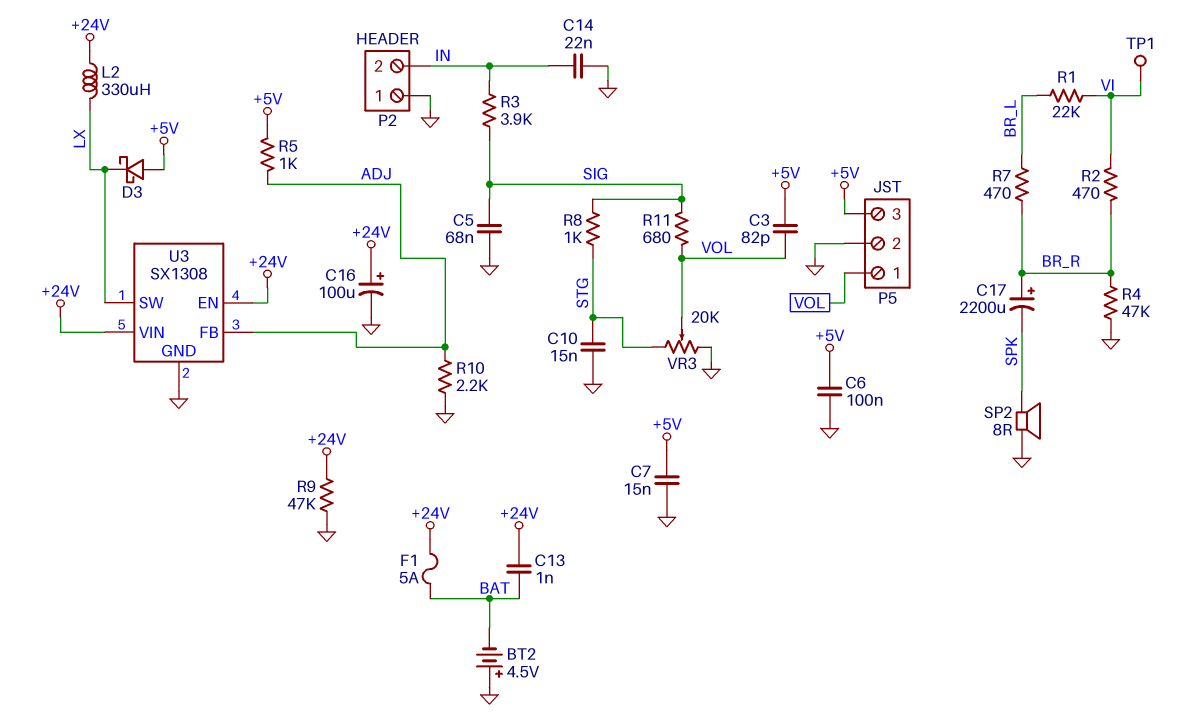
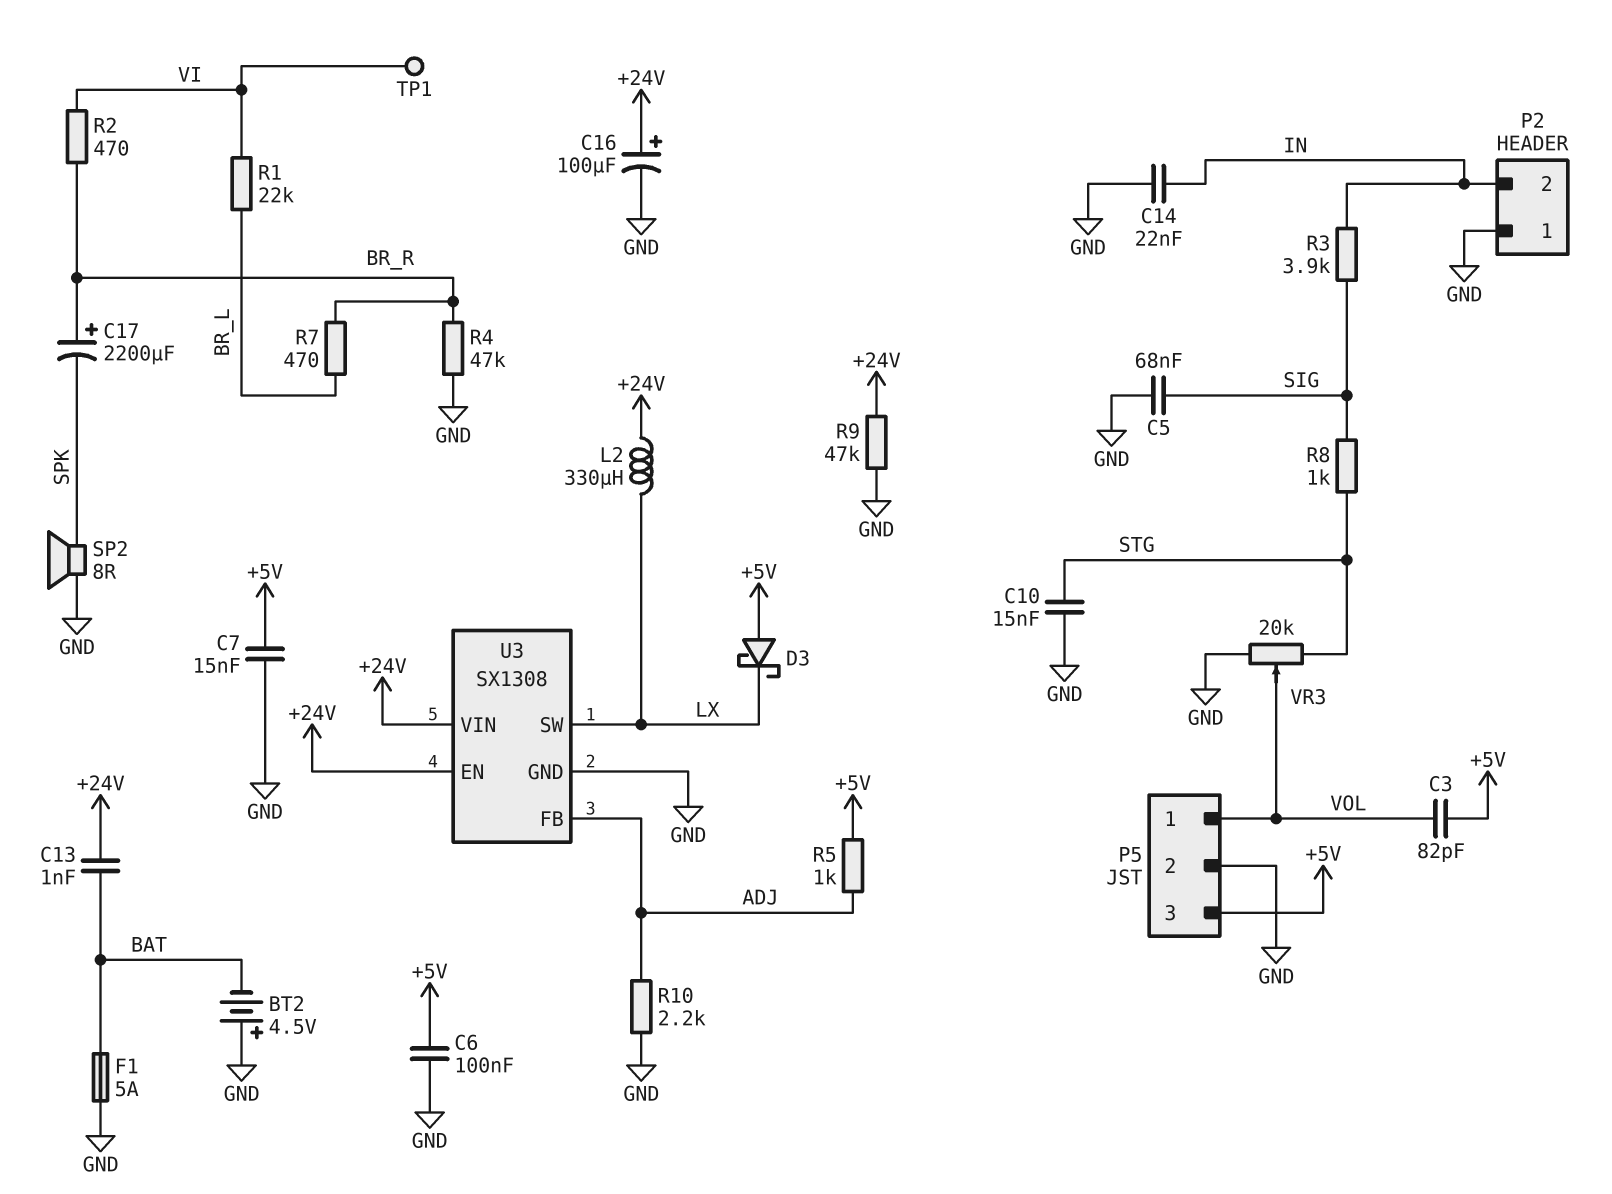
F1: 5A (+24V, BAT) -> 5A (BAT, GND)
R11: 680 (SIG, VOL) -> none

